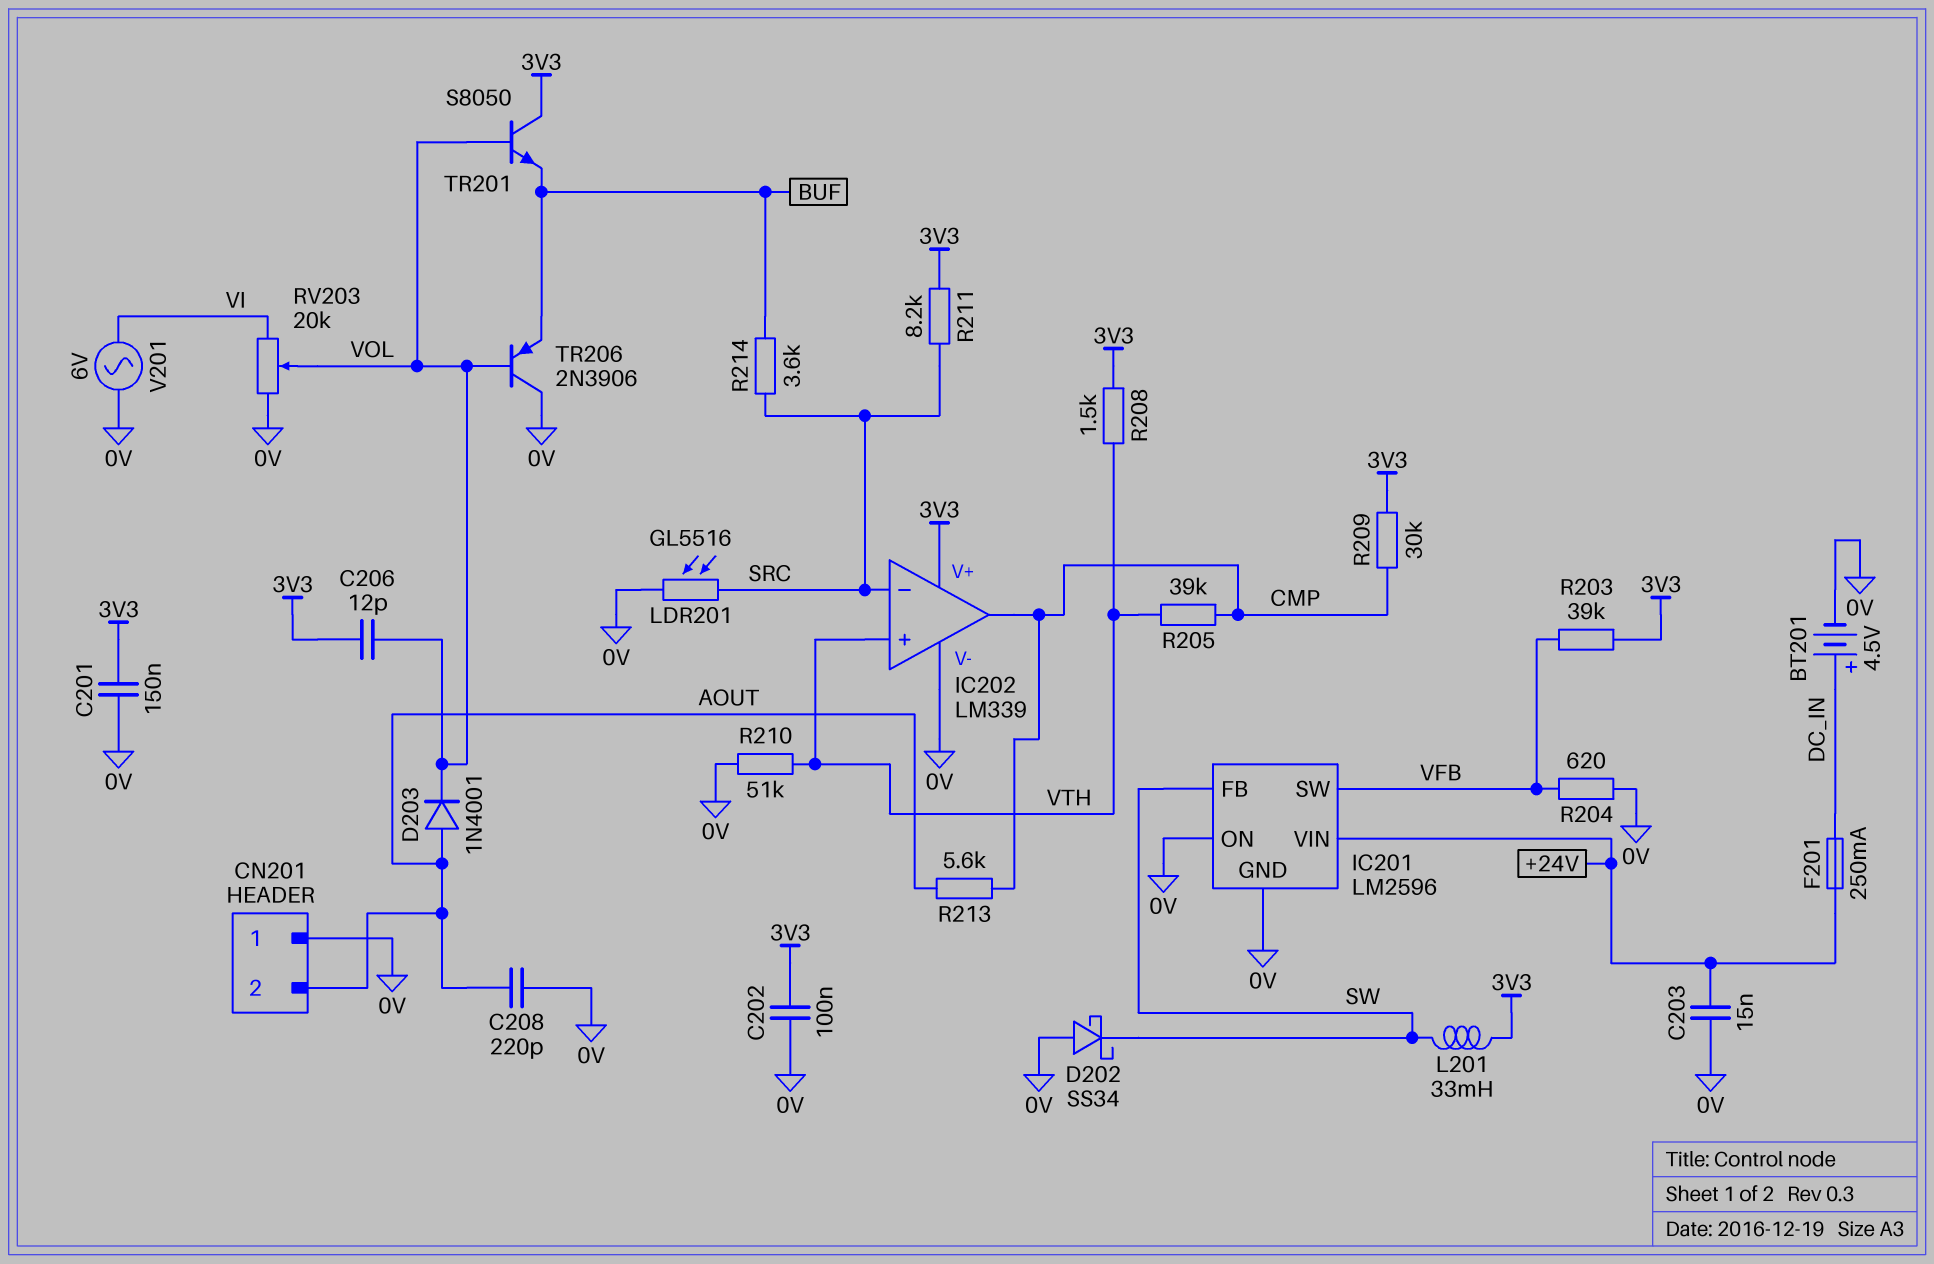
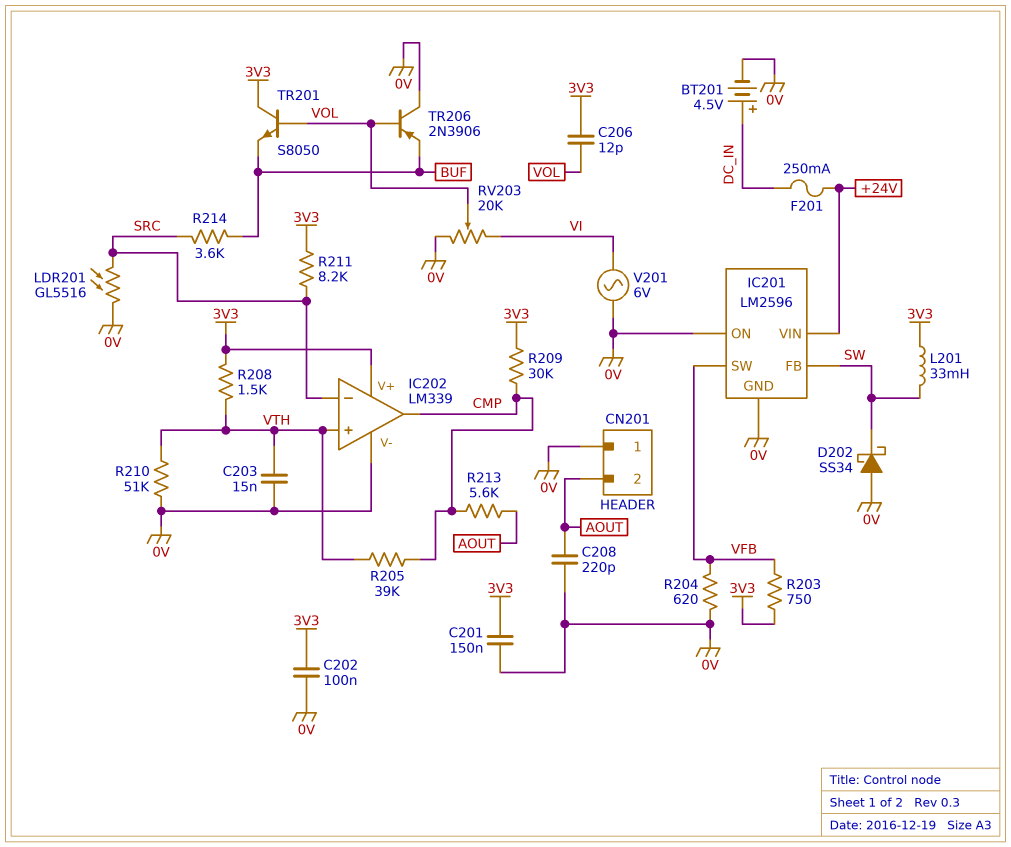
C203: 15nF (+24V, 0V) -> 15nF (0V, VTH)
D203: diode 1N4001 (A AOUT, K VOL) -> none
R203: 39k (3V3, VFB) -> 750 (3V3, VFB)

